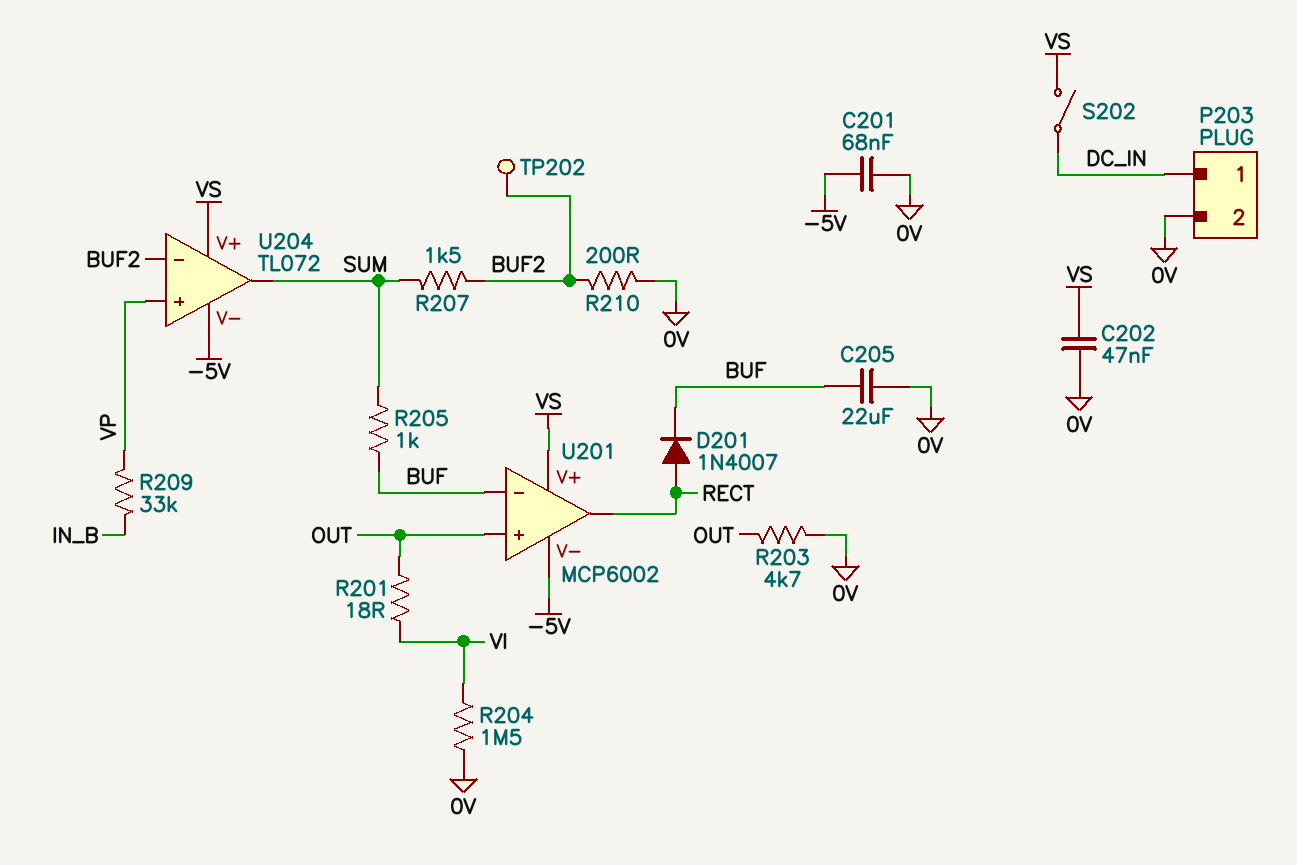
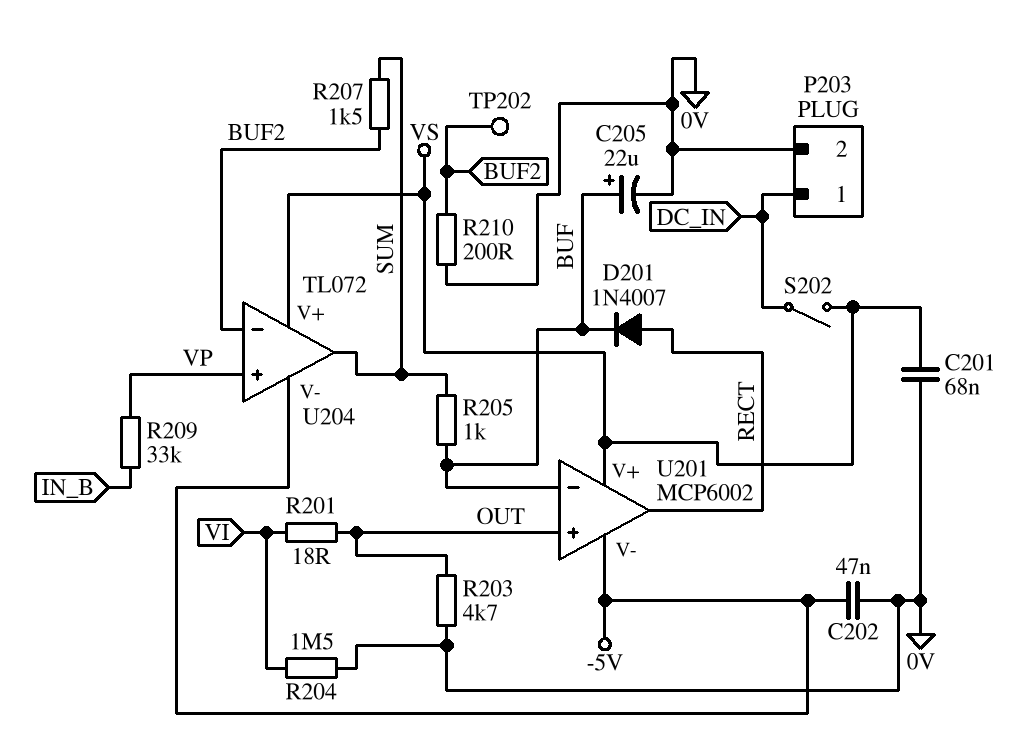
C201: 68nF (-5V, 0V) -> 68nF (0V, VS)
C202: 47nF (0V, VS) -> 47nF (-5V, 0V)
C205: 22uF (0V, BUF) -> 22uF (plus BUF, minus 0V)

